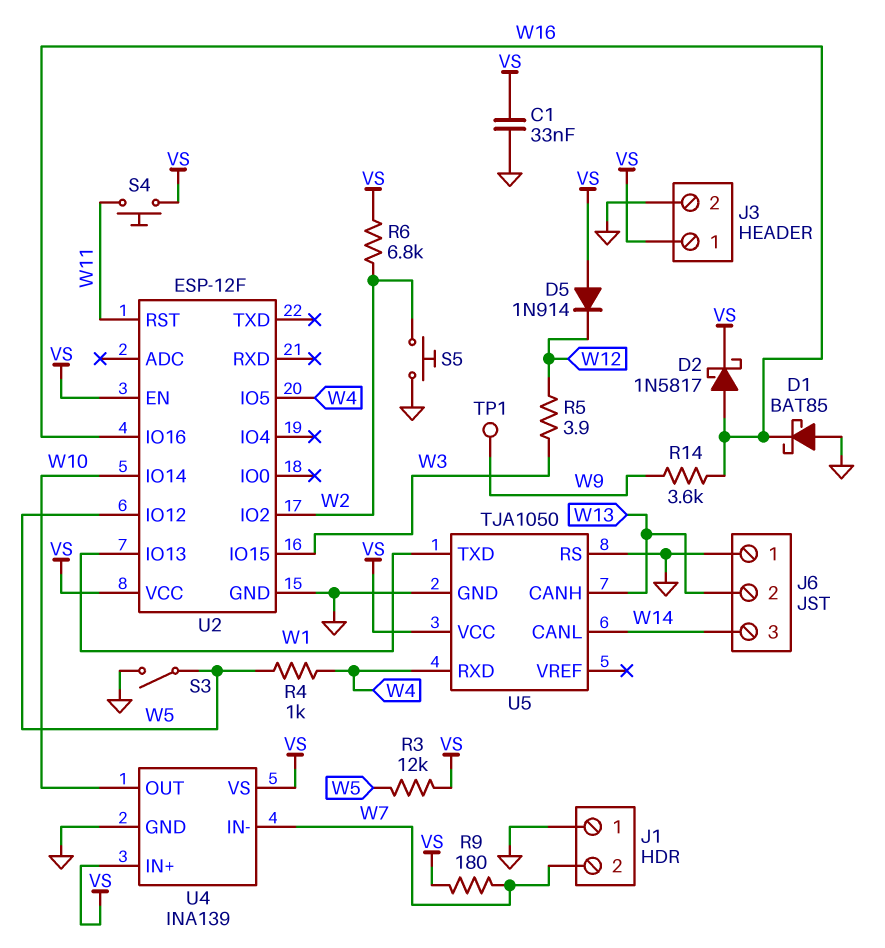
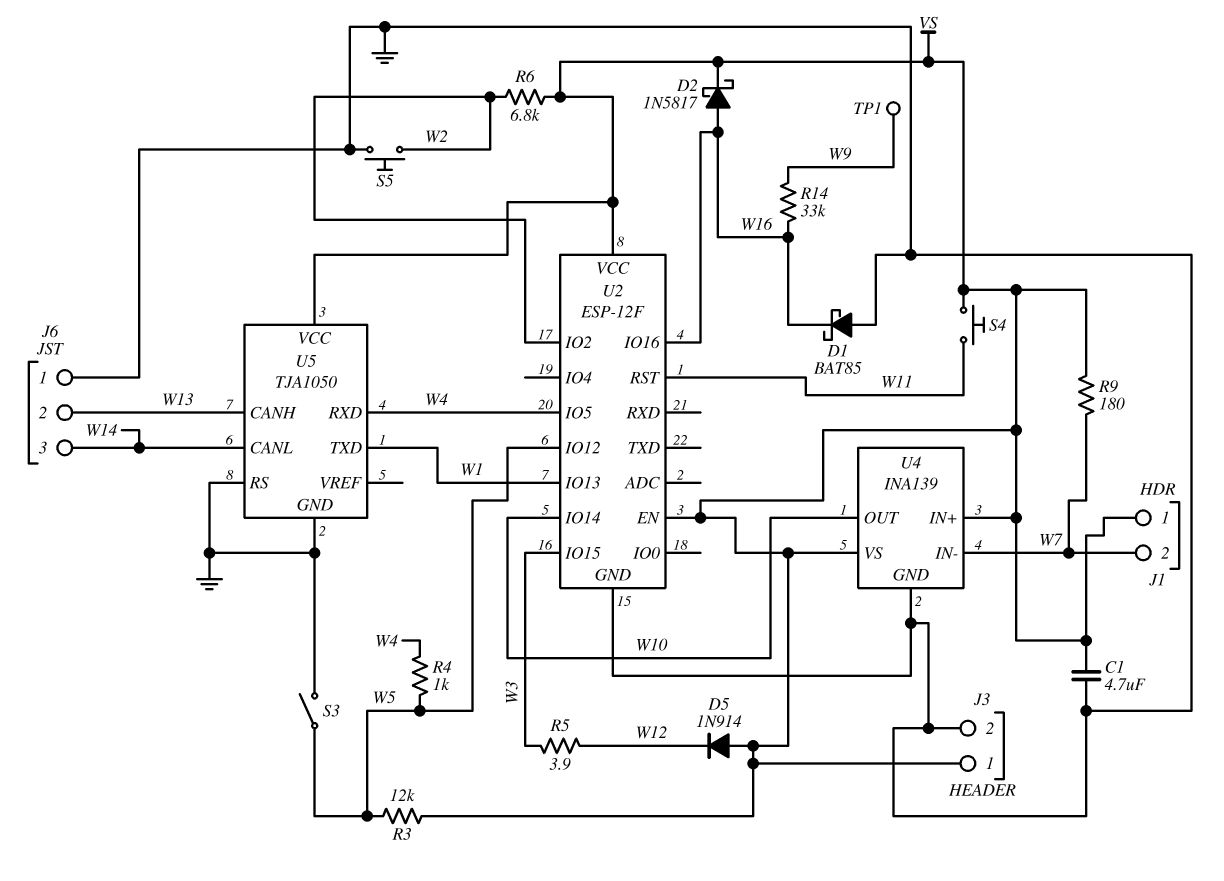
C1: 33nF (GND, VS) -> 4.7uF (GND, VS)
J1 pin 1: GND -> VS
R14: 3.6k (W9, W16) -> 33k (W9, W16)

